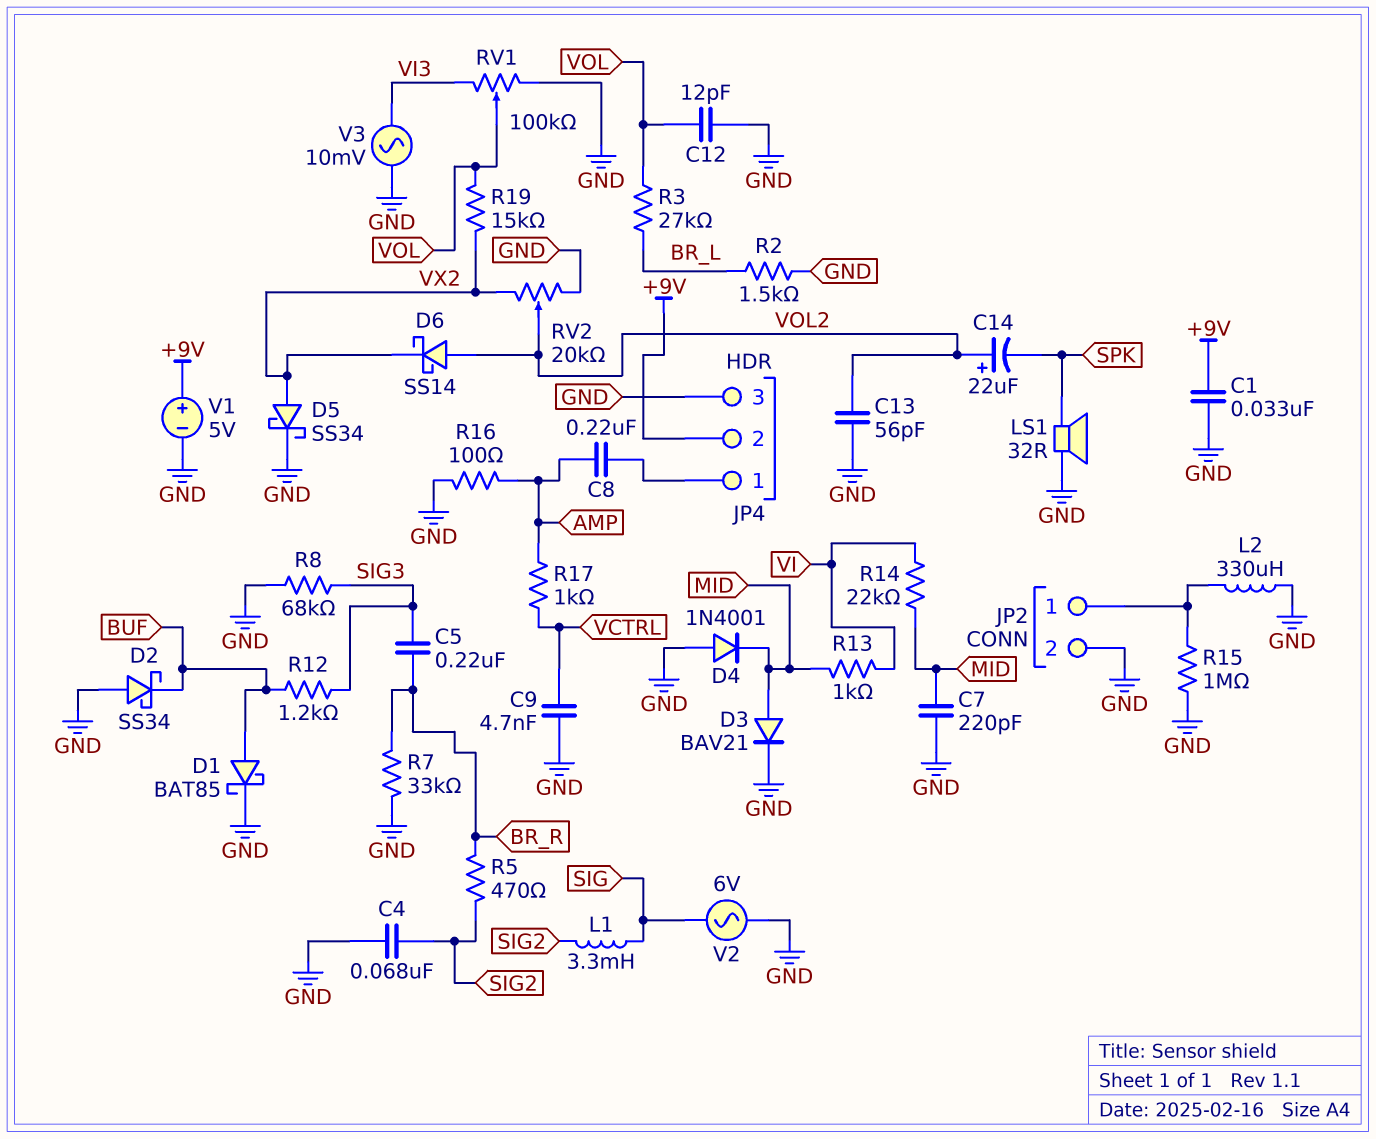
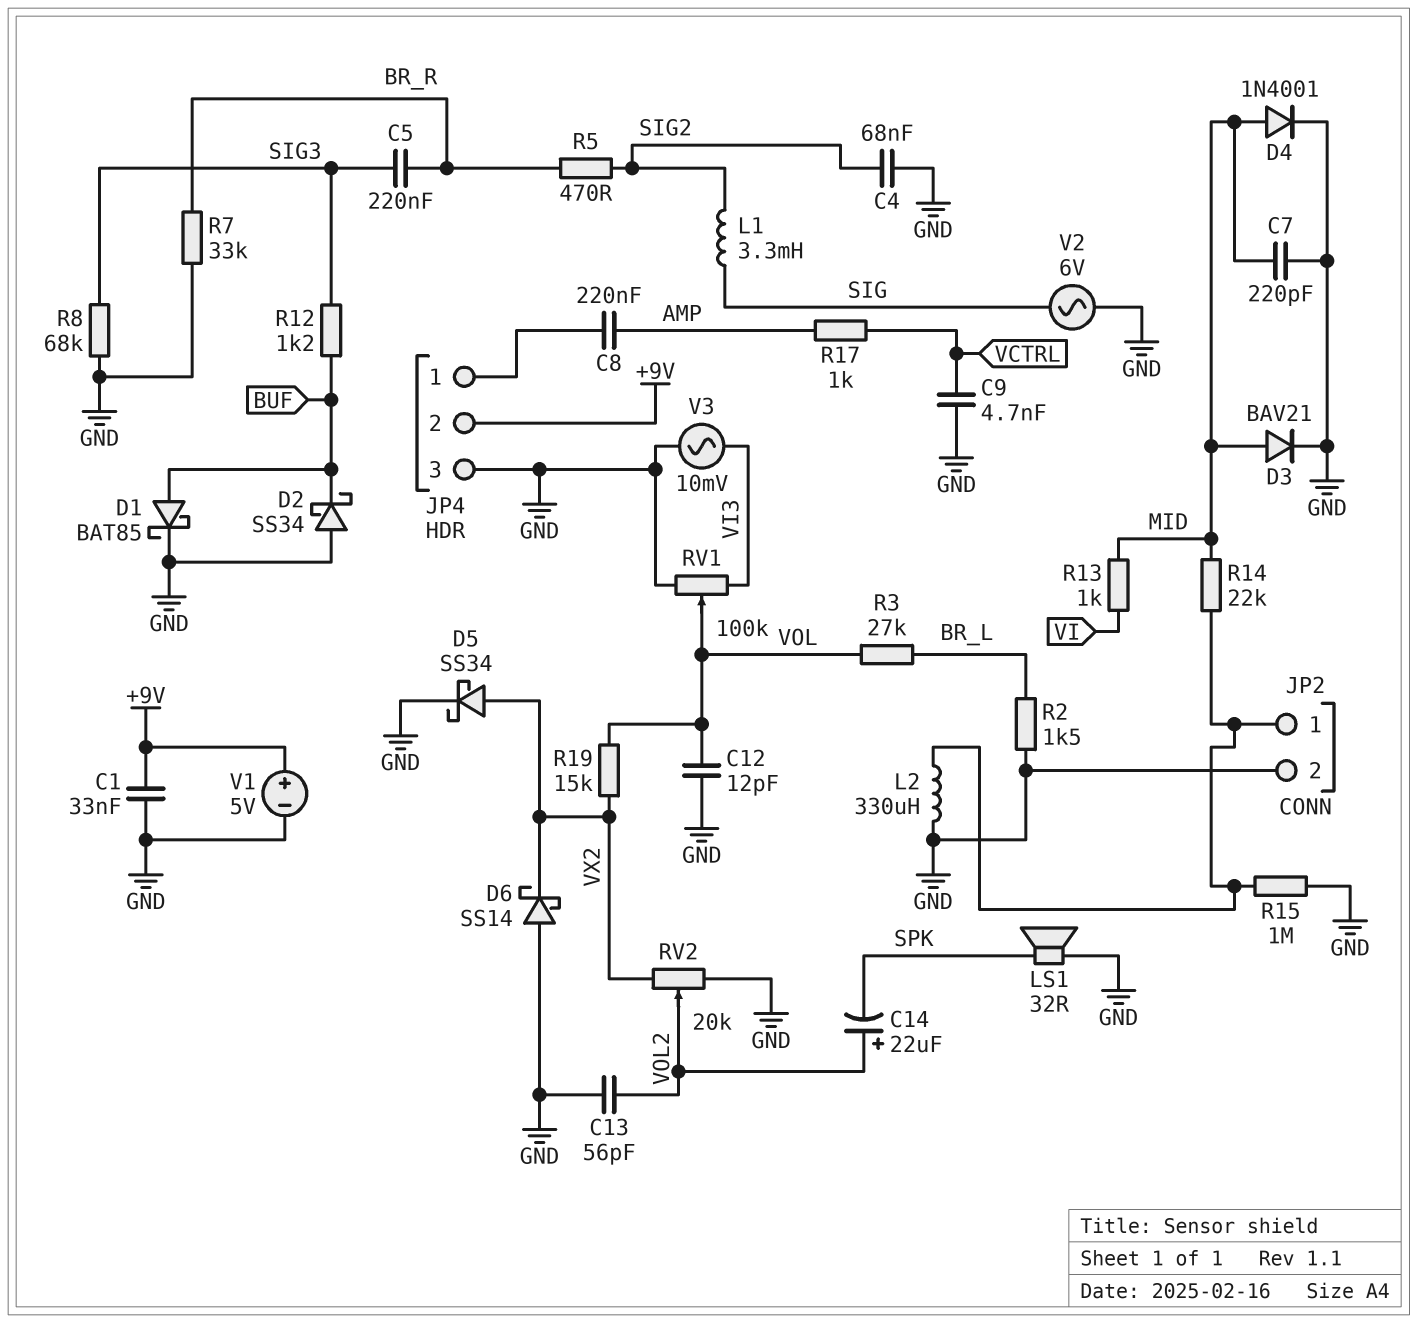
D4: diode 1N4001 (A GND, K MID) -> diode 1N4001 (A MID, K GND)
D6: schottky SS14 (A VOL2, K VX2) -> schottky SS14 (A GND, K VX2)
R14: 22k (MID, VI) -> 22k (JP2/1, MID)
R16: 100 (AMP, GND) -> none

